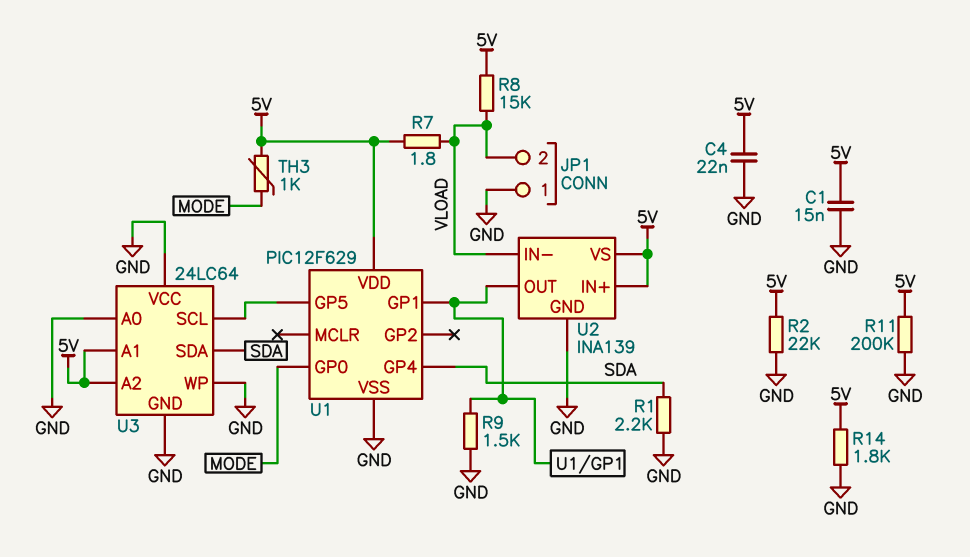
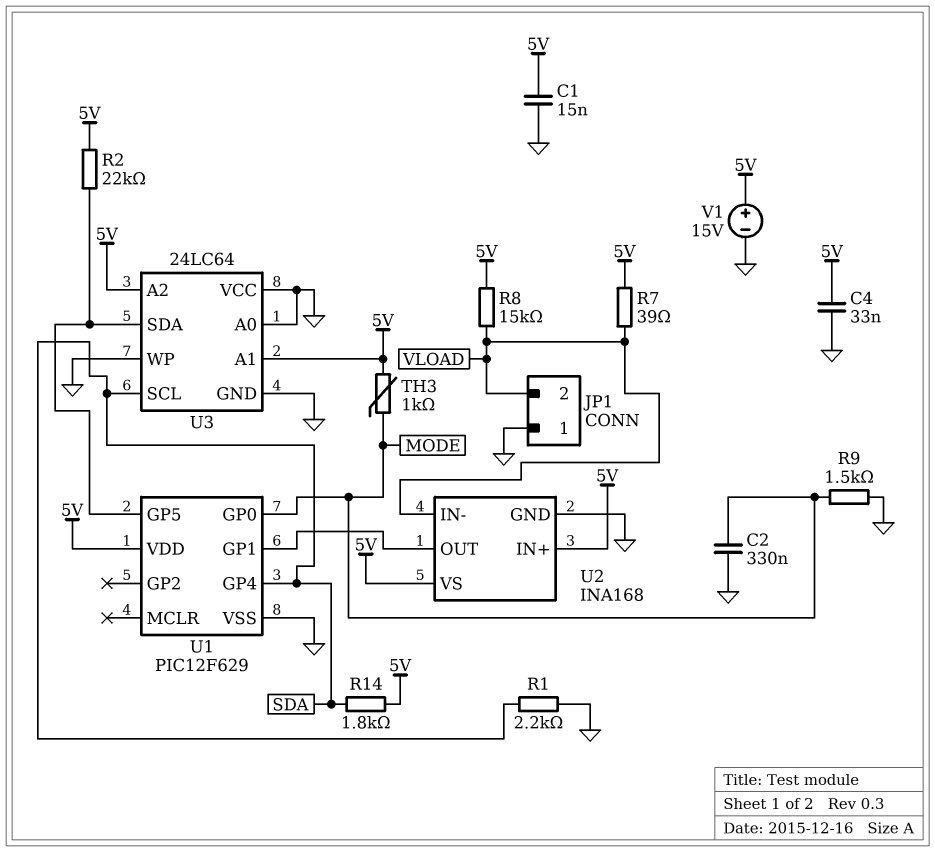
C2: none -> 330nF (GND, MODE)
C4: 22nF (5V, GND) -> 33nF (5V, GND)
R2: 22k (5V, GND) -> 22k (5V, U1/GP5)
R7: 1.8 (5V, VLOAD) -> 39 (5V, VLOAD)
R9: 1.5k (GND, U1/GP1) -> 1.5k (GND, MODE)
R11: 200k (5V, GND) -> none
R14: 1.8k (5V, GND) -> 1.8k (5V, SDA)
U2: INA139 -> INA168
U3 pin SCL: U1/GP5 -> SDA
U3 pin SDA: SDA -> U1/GP5
V1: none -> 15V (plus 5V, minus GND)

